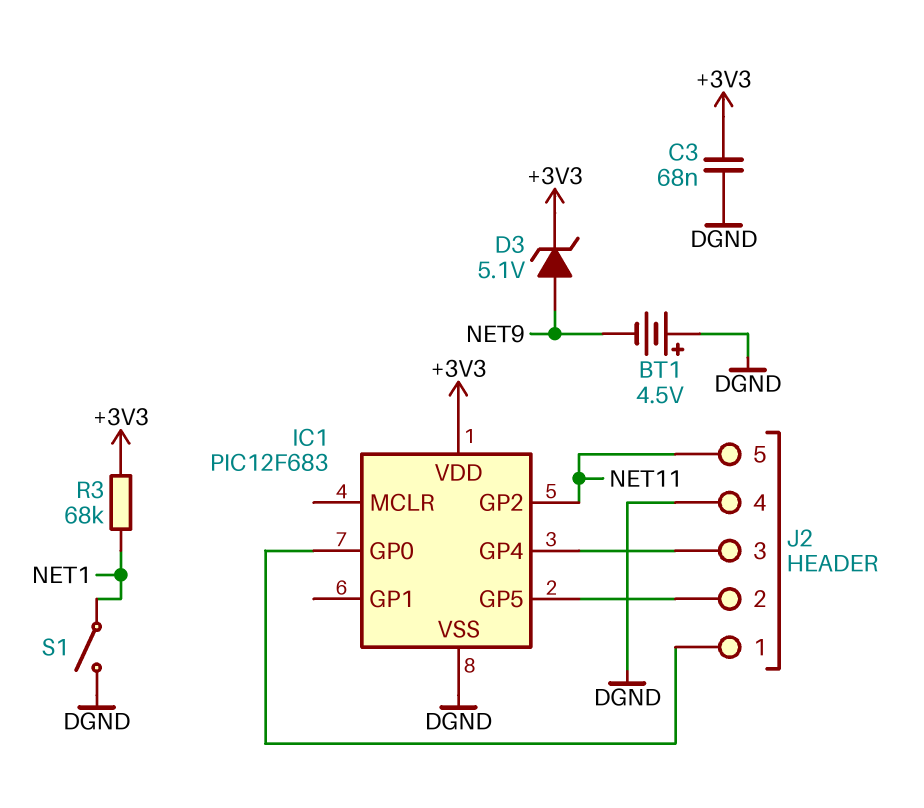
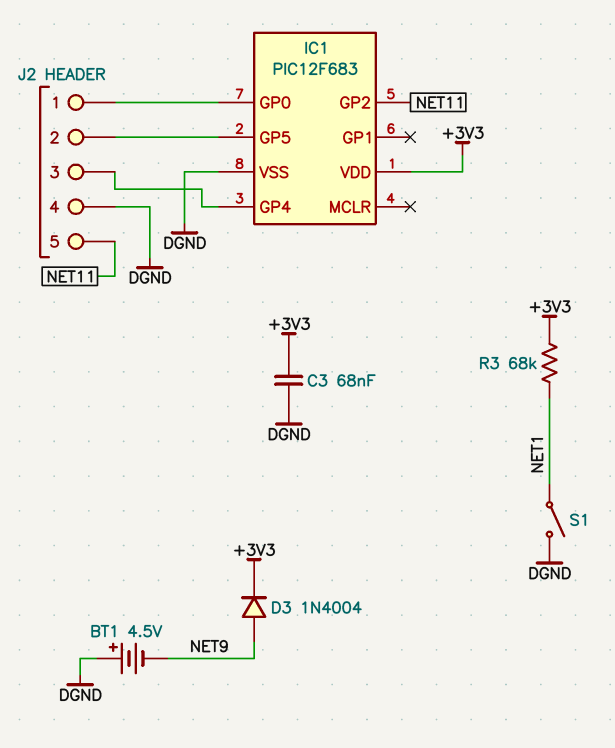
D3: zener 5.1V (A NET9, K +3V3) -> diode 1N4004 (A NET9, K +3V3)

